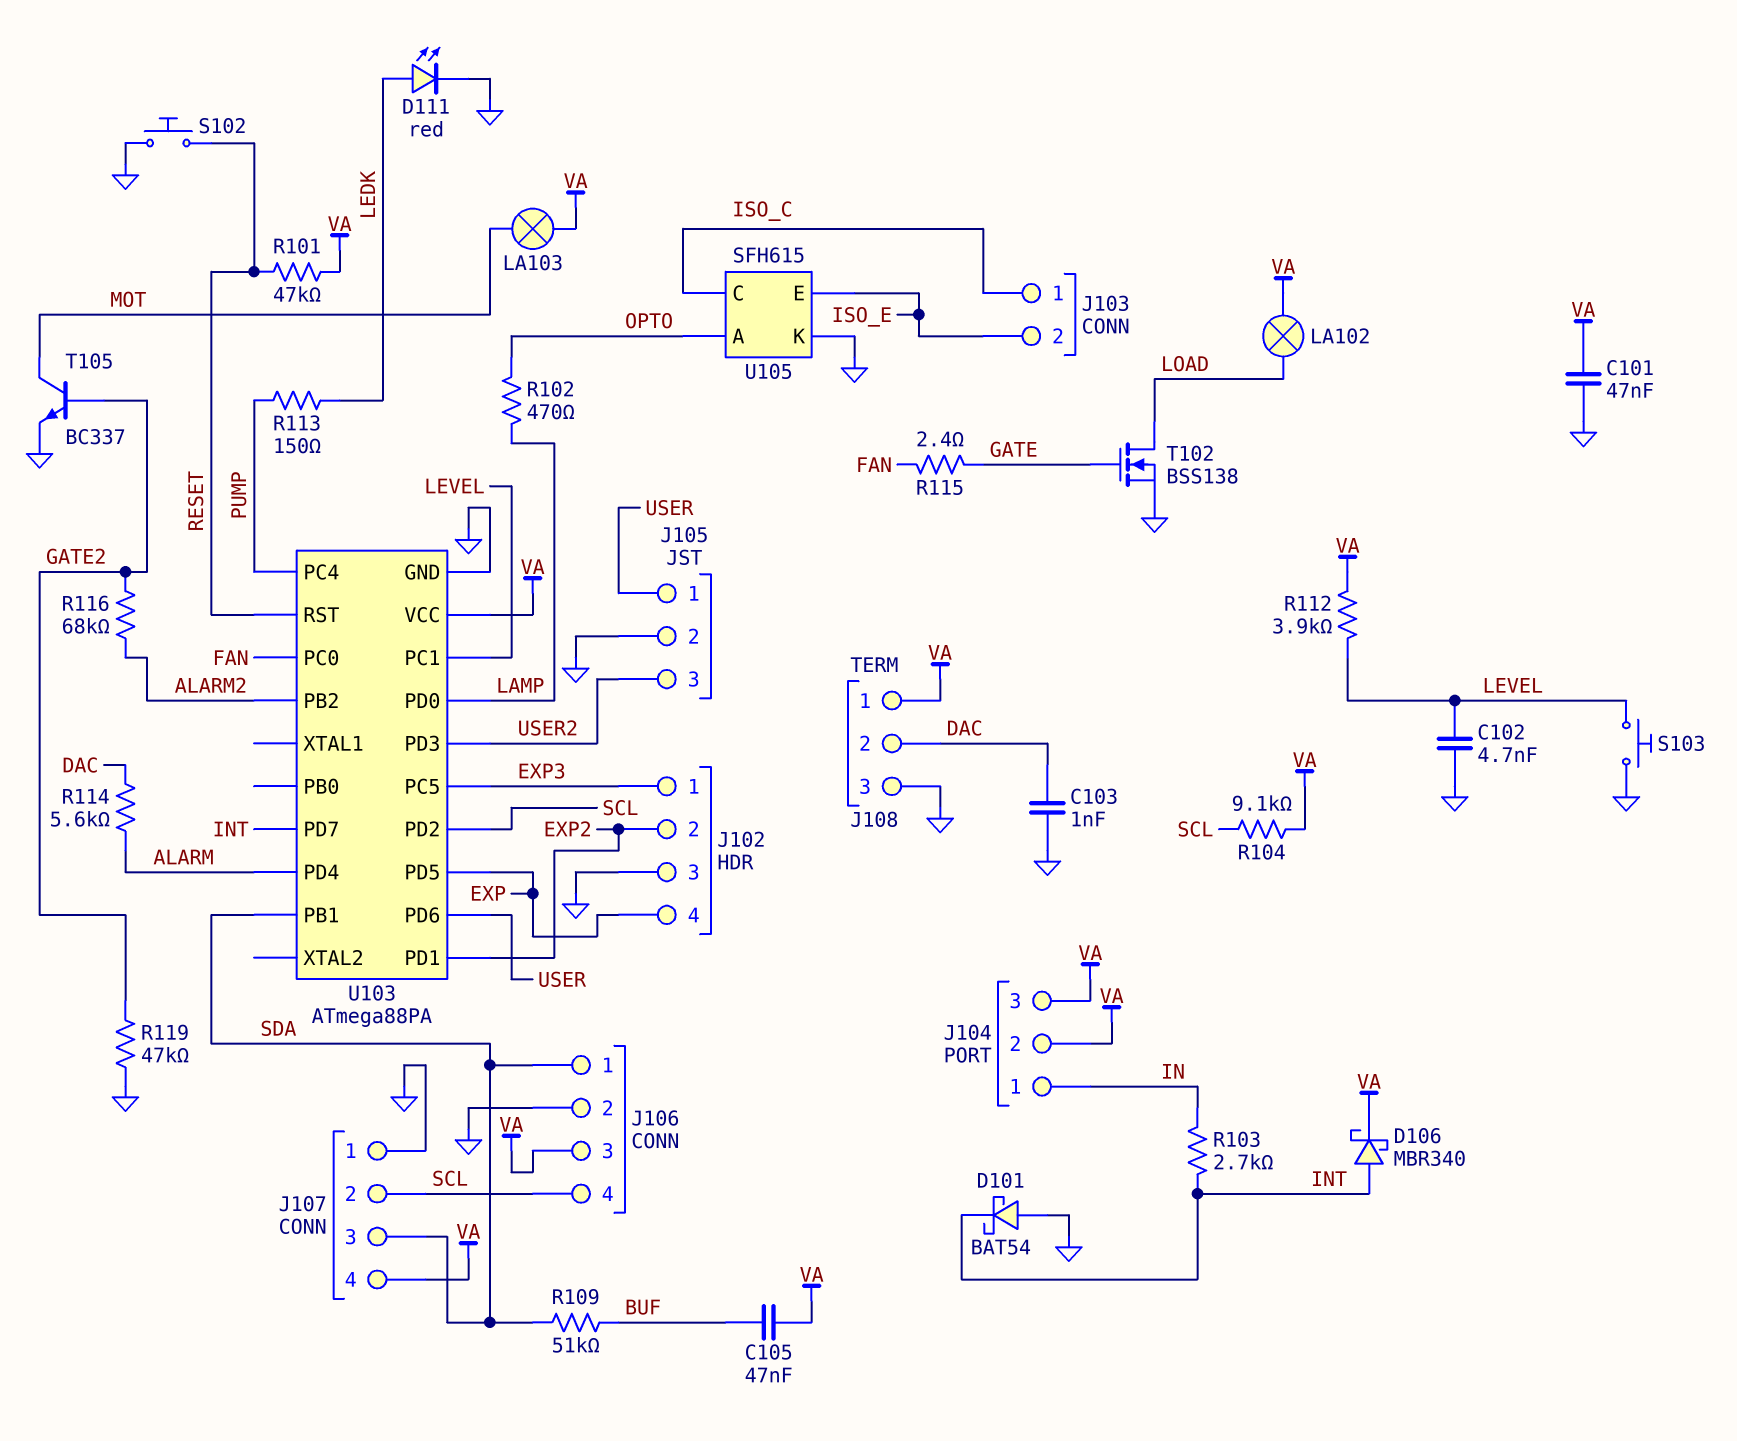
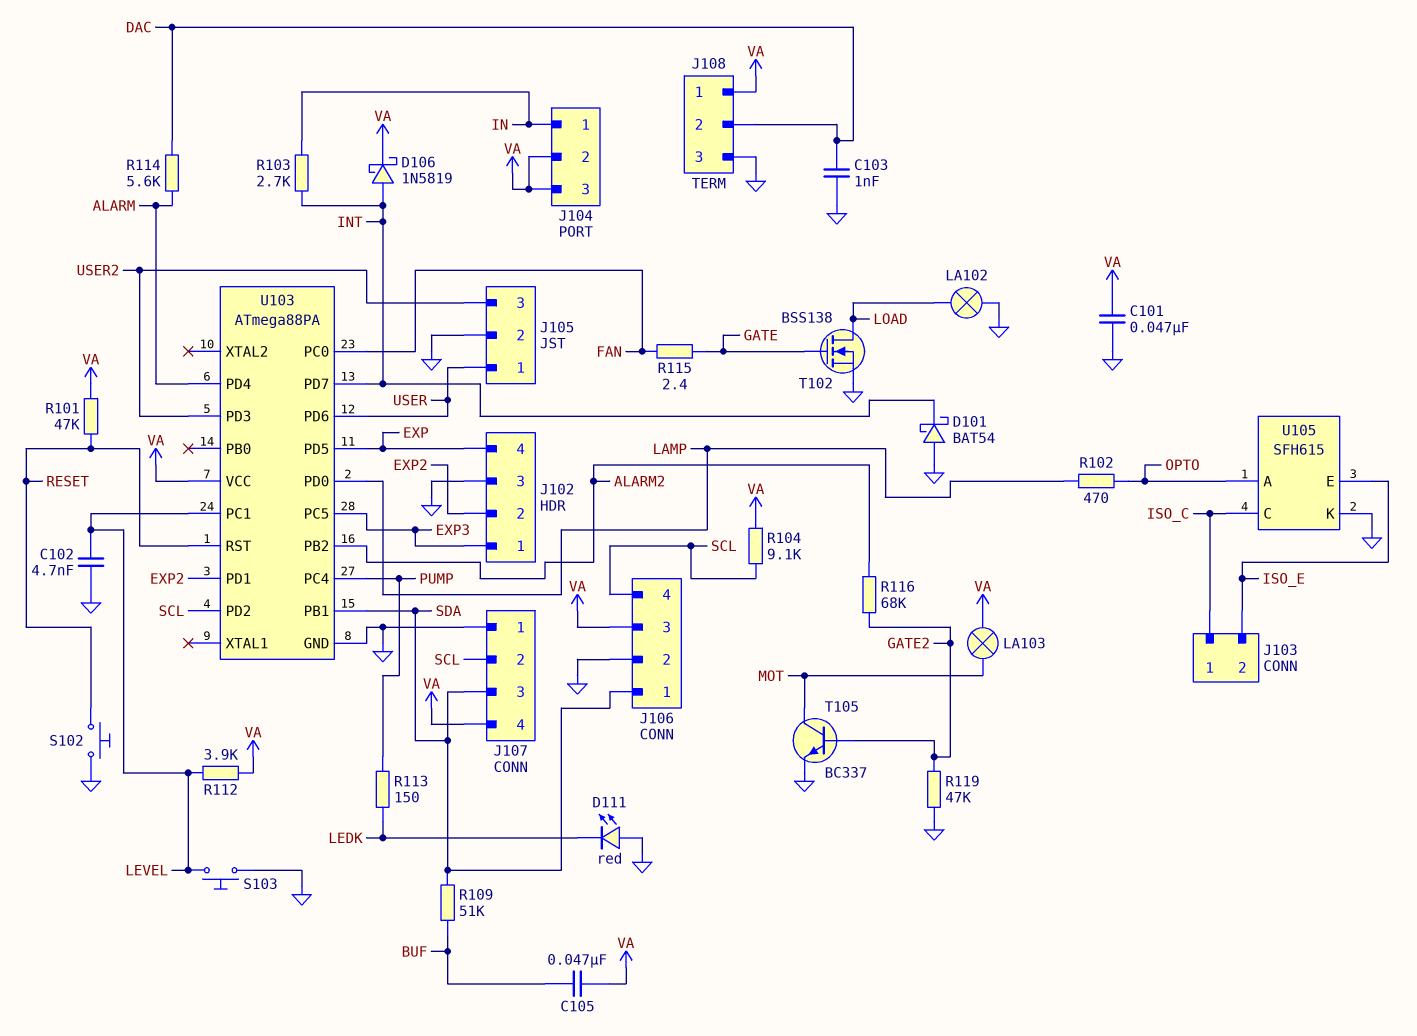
D106: schottky MBR340 (A INT, K VA) -> schottky 1N5819 (A INT, K VA)
D111: LED red (A LEDK, K GND) -> LED red (A GND, K LEDK)
LA102: lamp (LOAD, VA) -> lamp (GND, LOAD)

